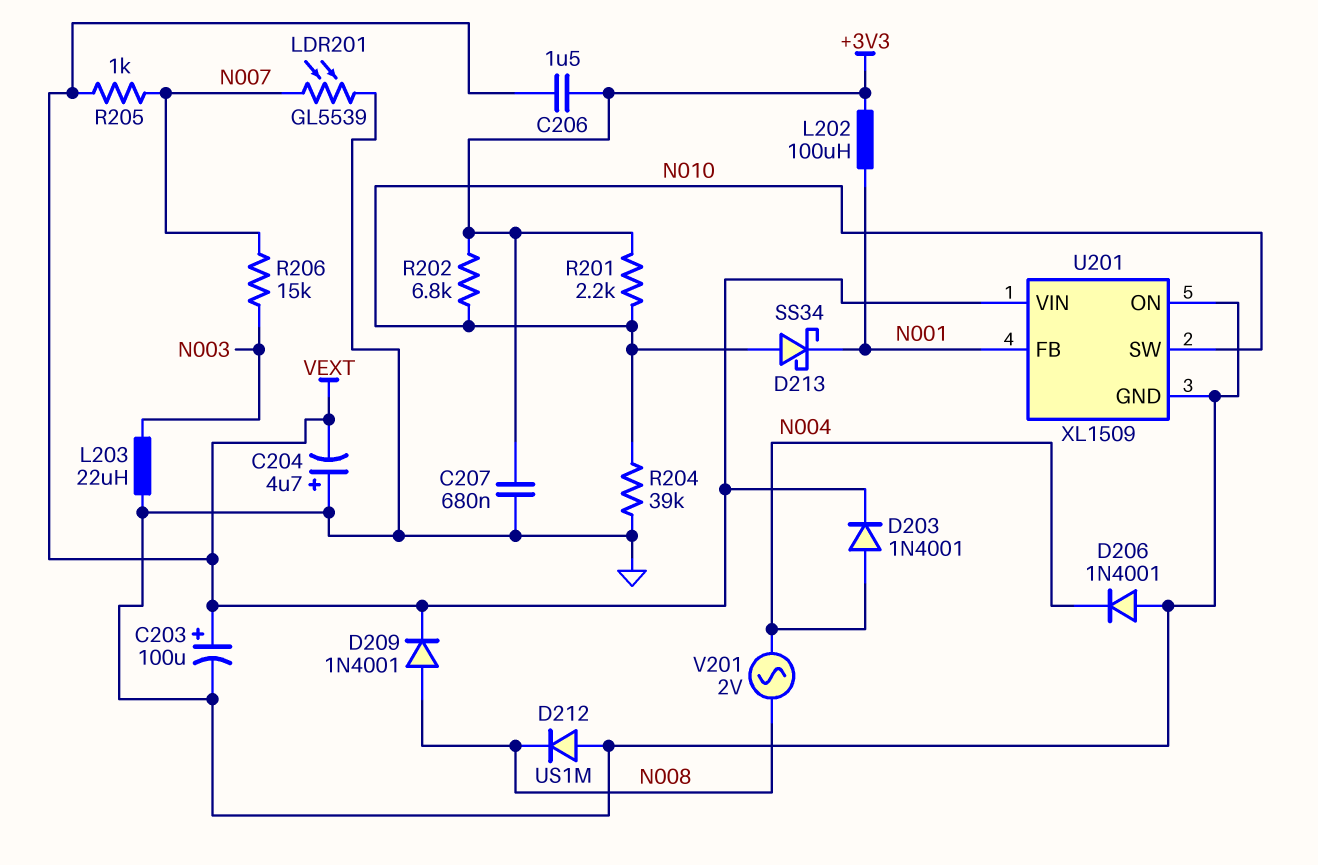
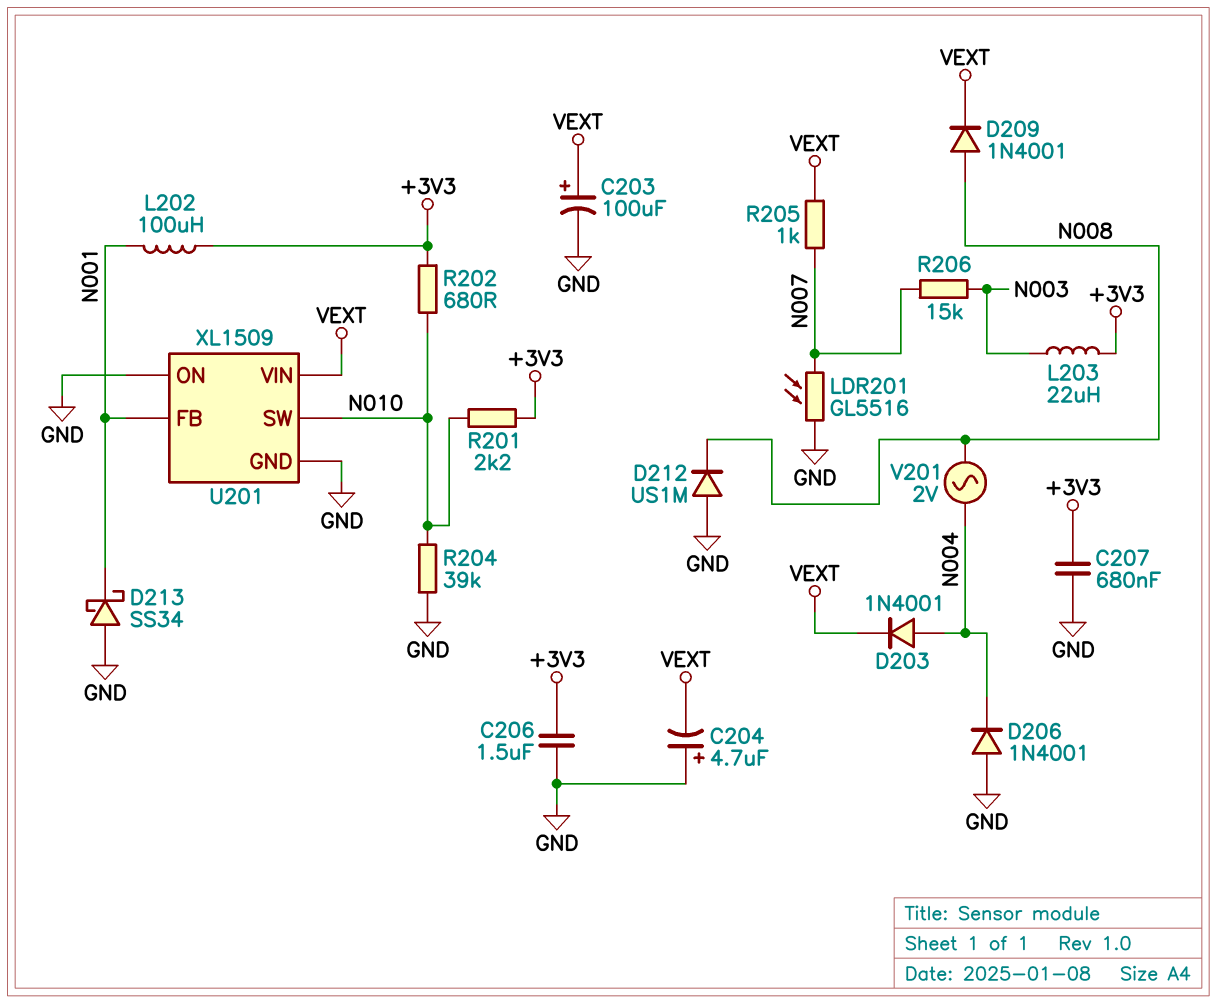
C206: 1.5uF (+3V3, VEXT) -> 1.5uF (+3V3, GND)
D213: schottky SS34 (A N010, K N001) -> schottky SS34 (A GND, K N001)
L203: 22uH (GND, N003) -> 22uH (+3V3, N003)
LDR201: GL5539 (GND, N007) -> GL5516 (GND, N007)
R202: 6.8k (+3V3, N010) -> 680 (+3V3, N010)

